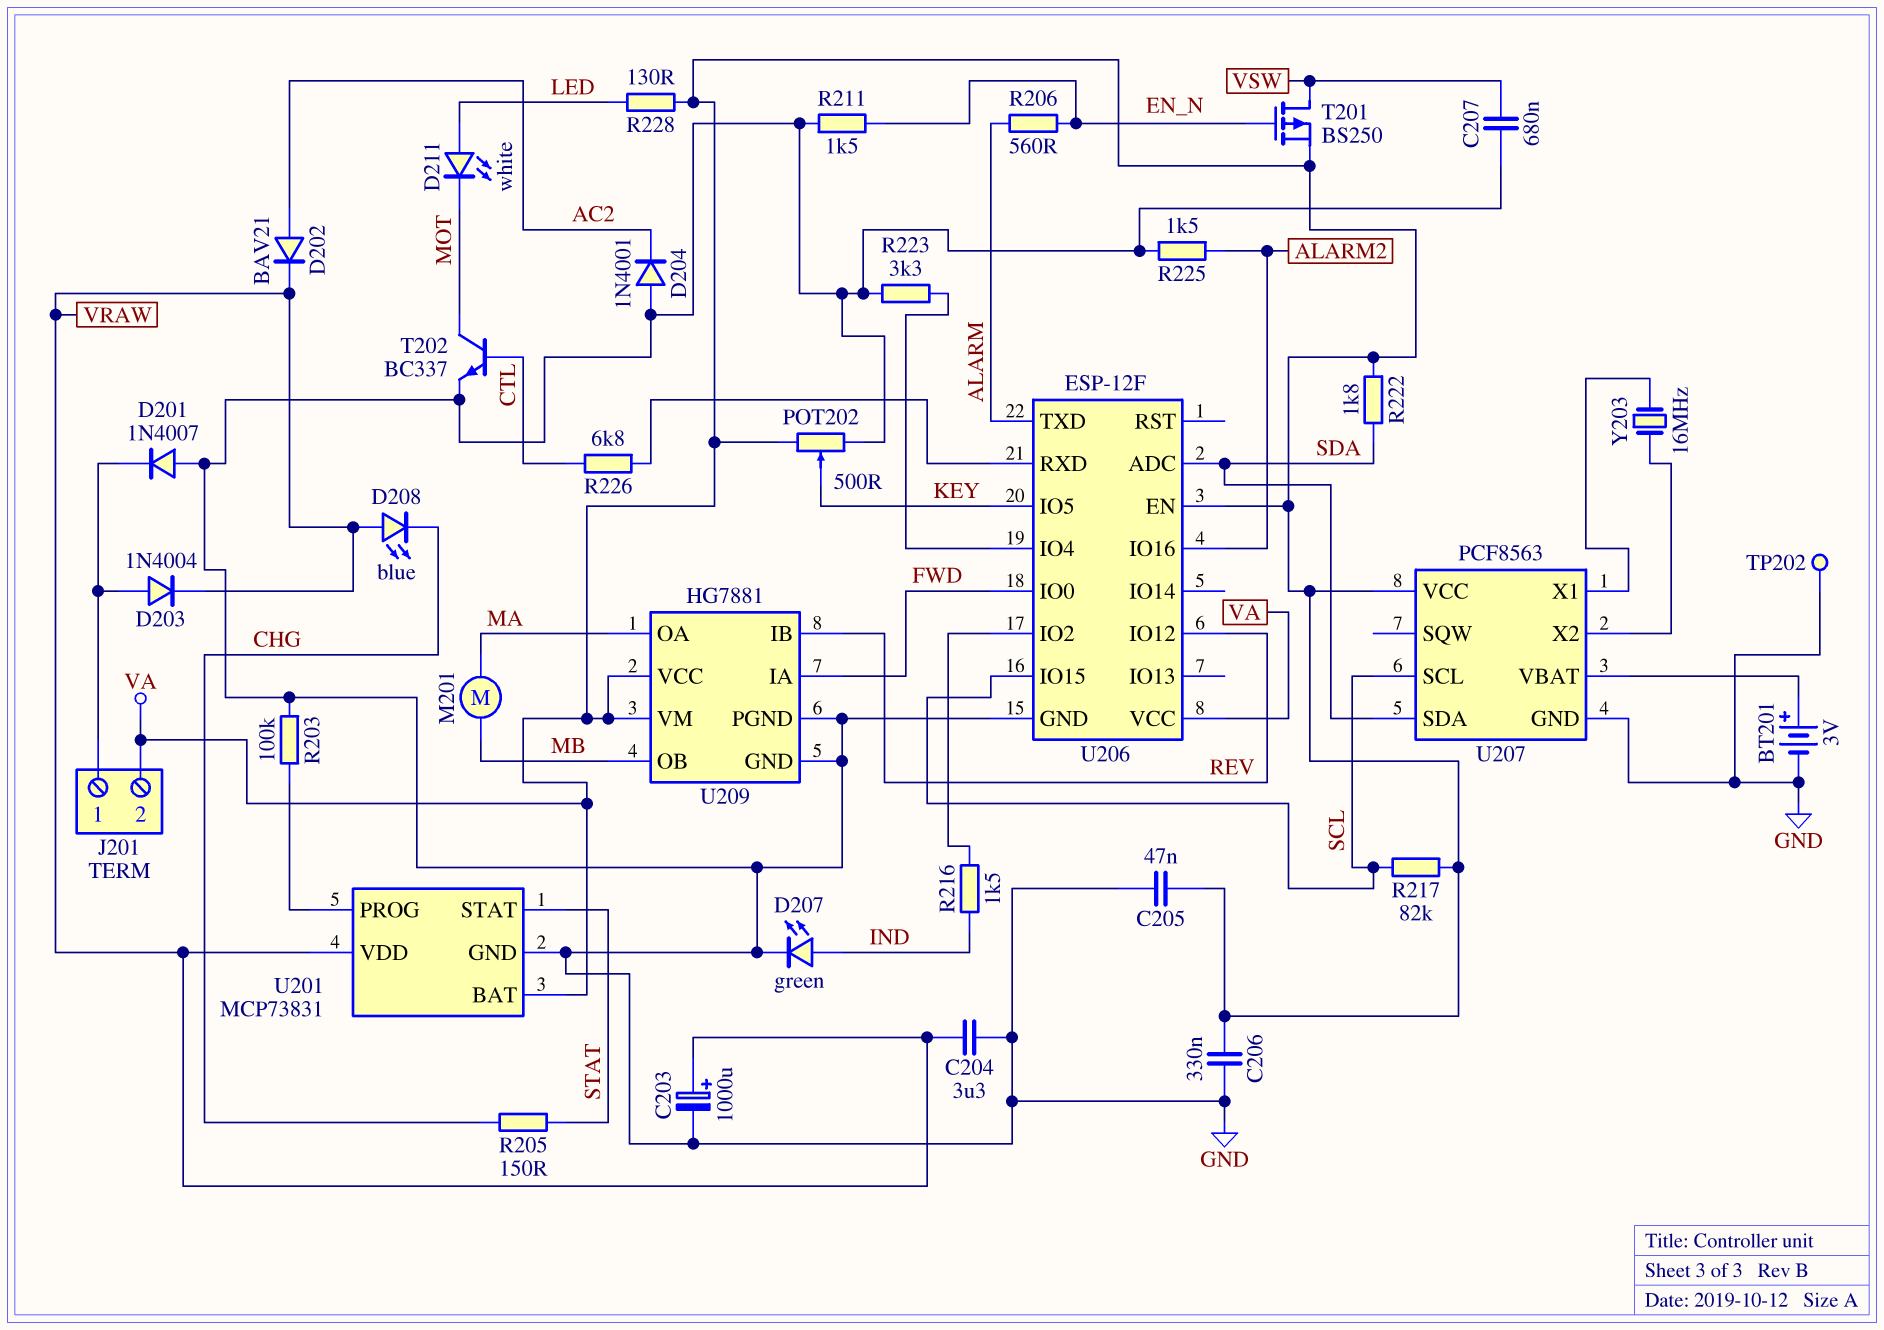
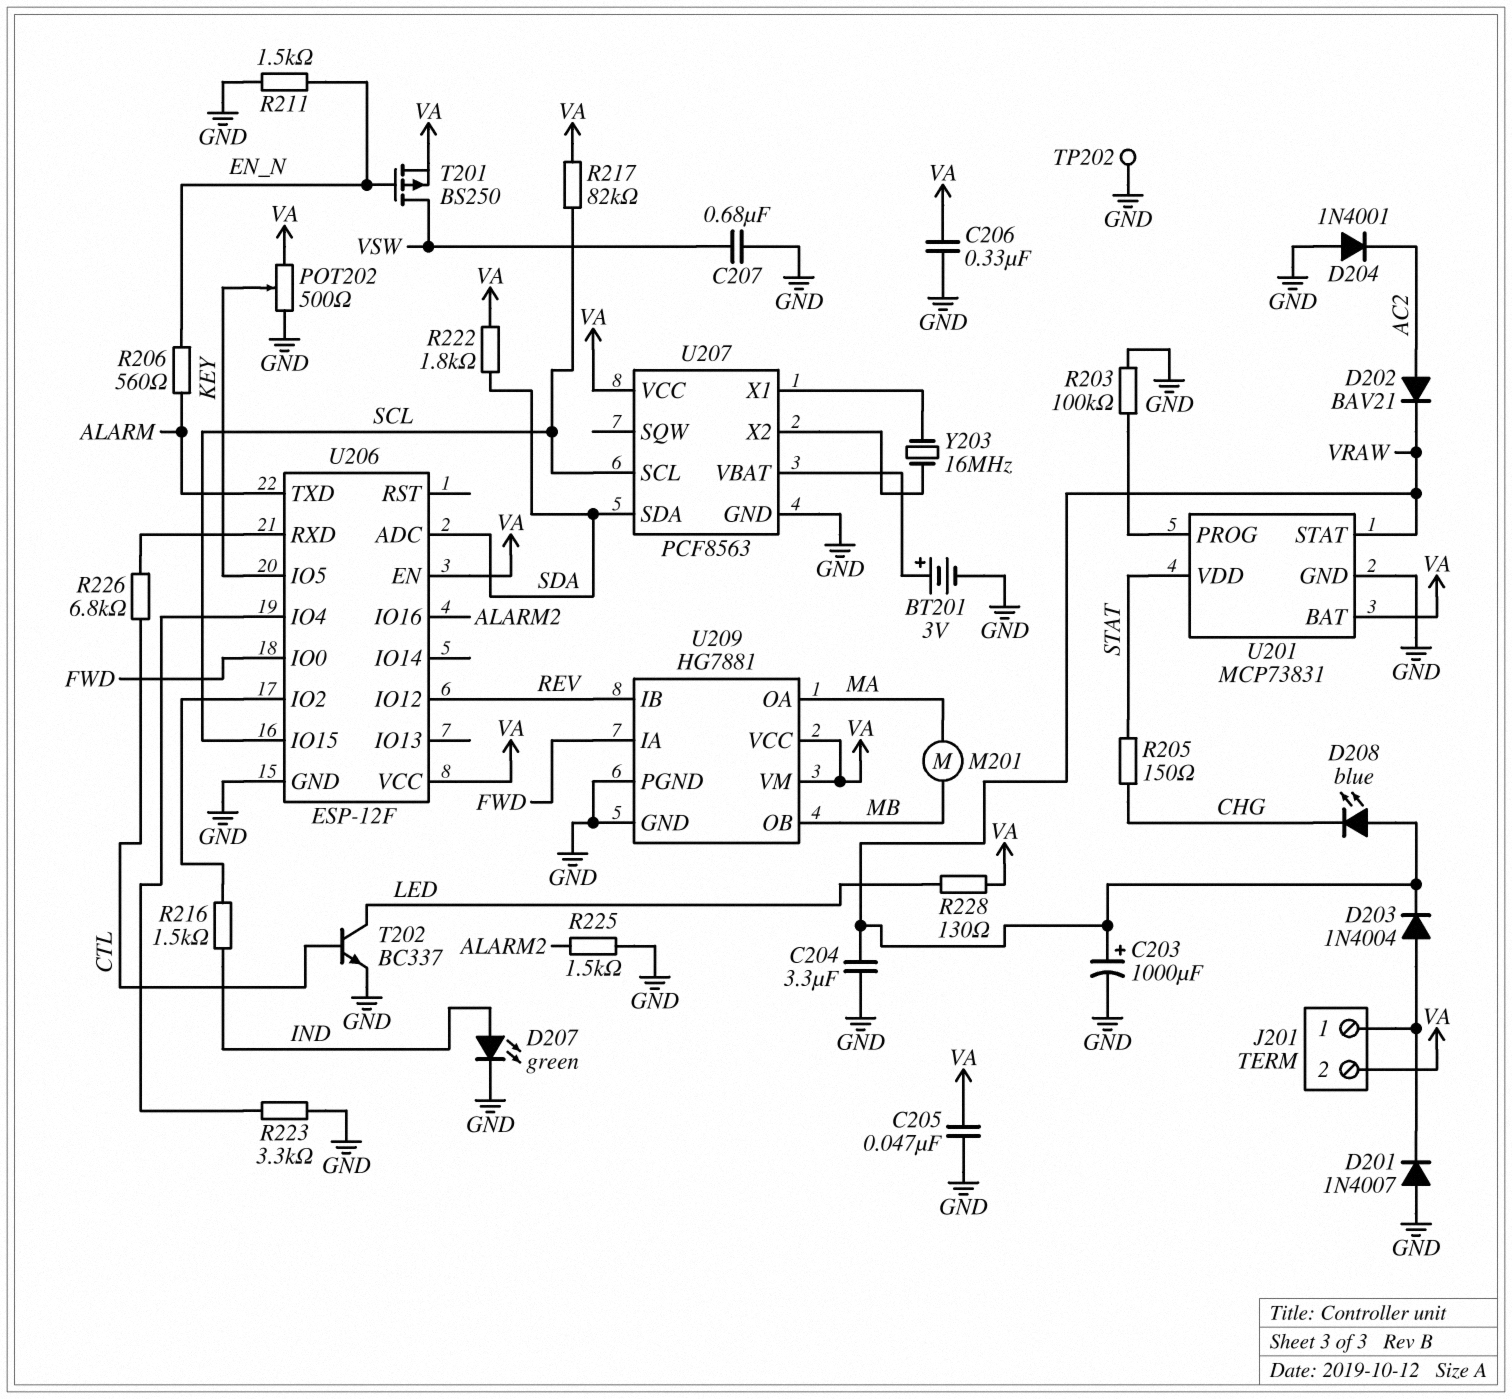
D211: LED white (A LED, K MOT) -> none
T202: NPN BC337 (B CTL, C MOT, E GND) -> NPN BC337 (B CTL, C LED, E GND)
U201 pin STAT: STAT -> VRAW
U201 pin VDD: VRAW -> STAT

